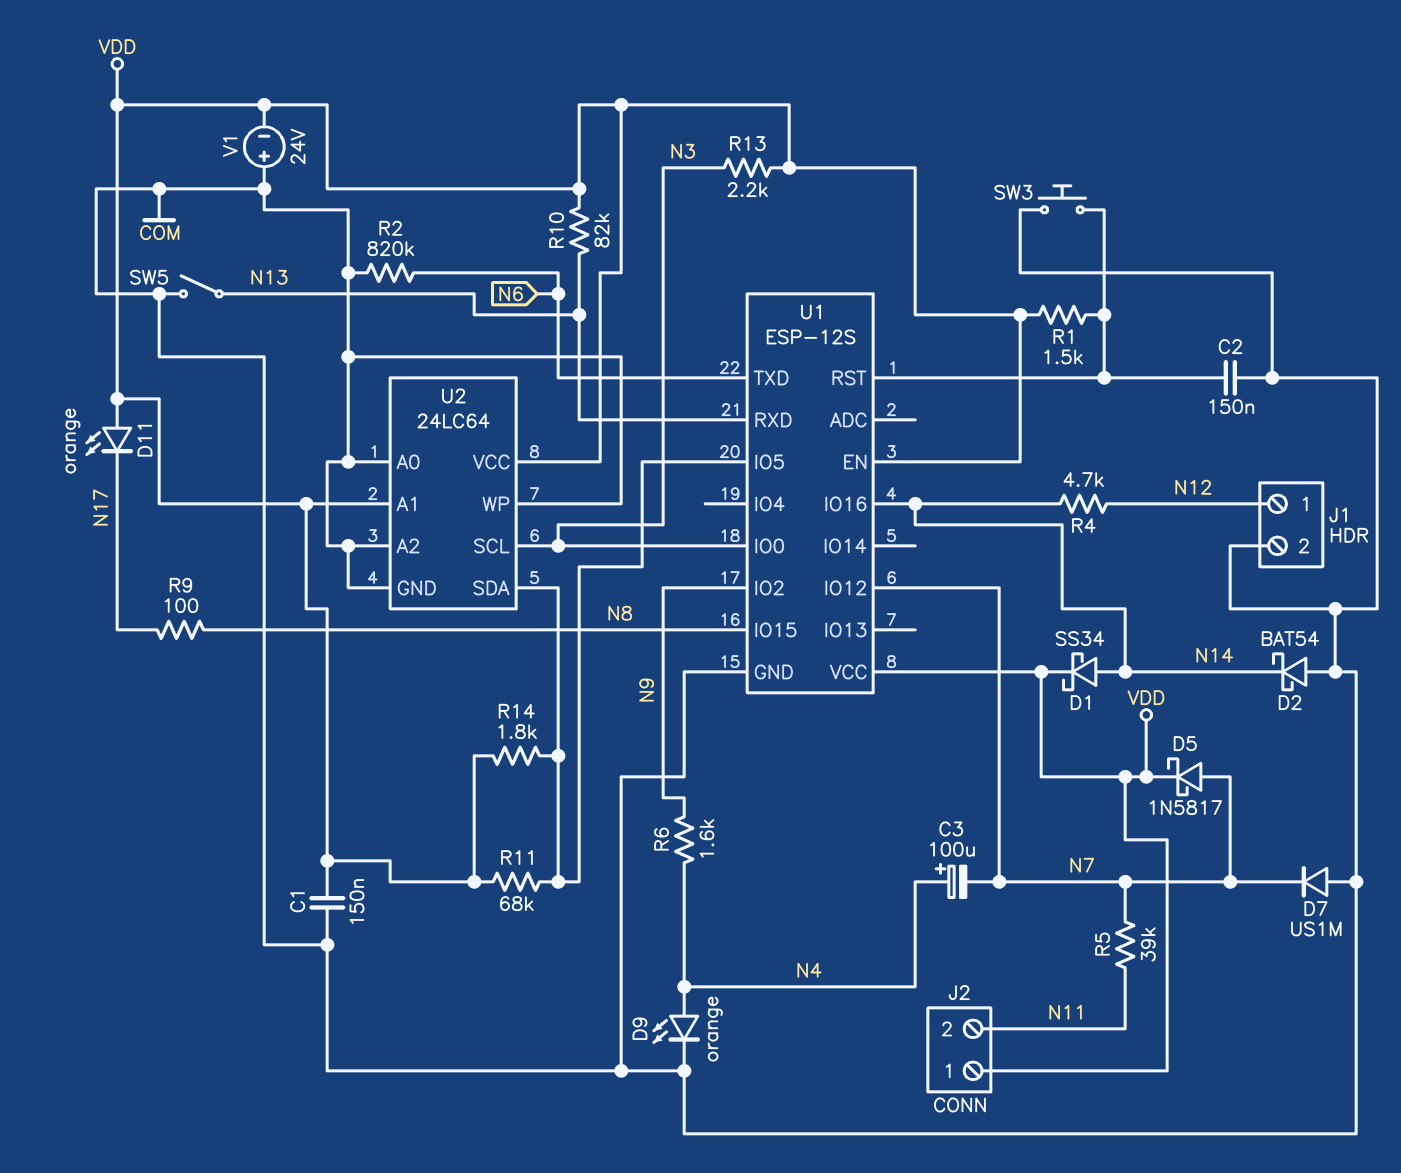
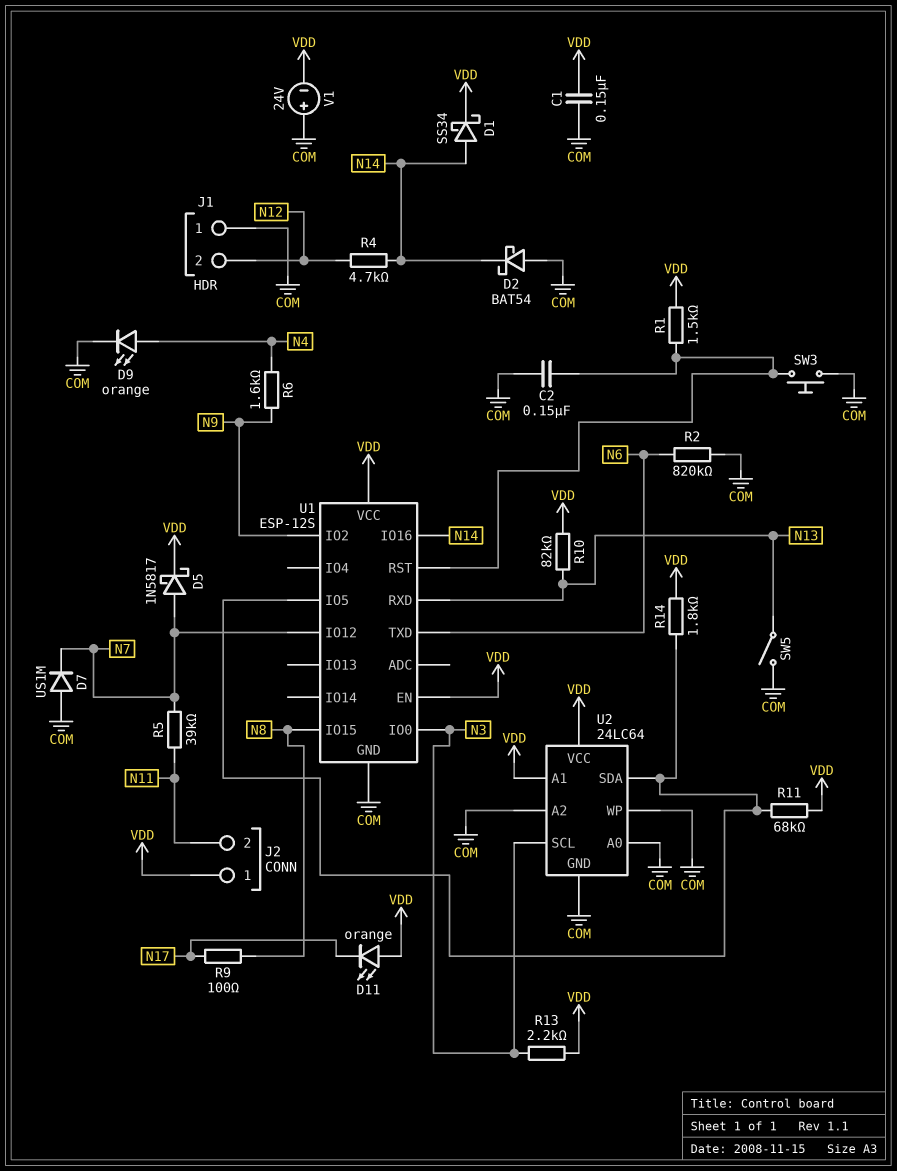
C3: 100uF (plus N4, minus N7) -> none
J1 pin 1: N12 -> COM
J1 pin 2: COM -> N12

